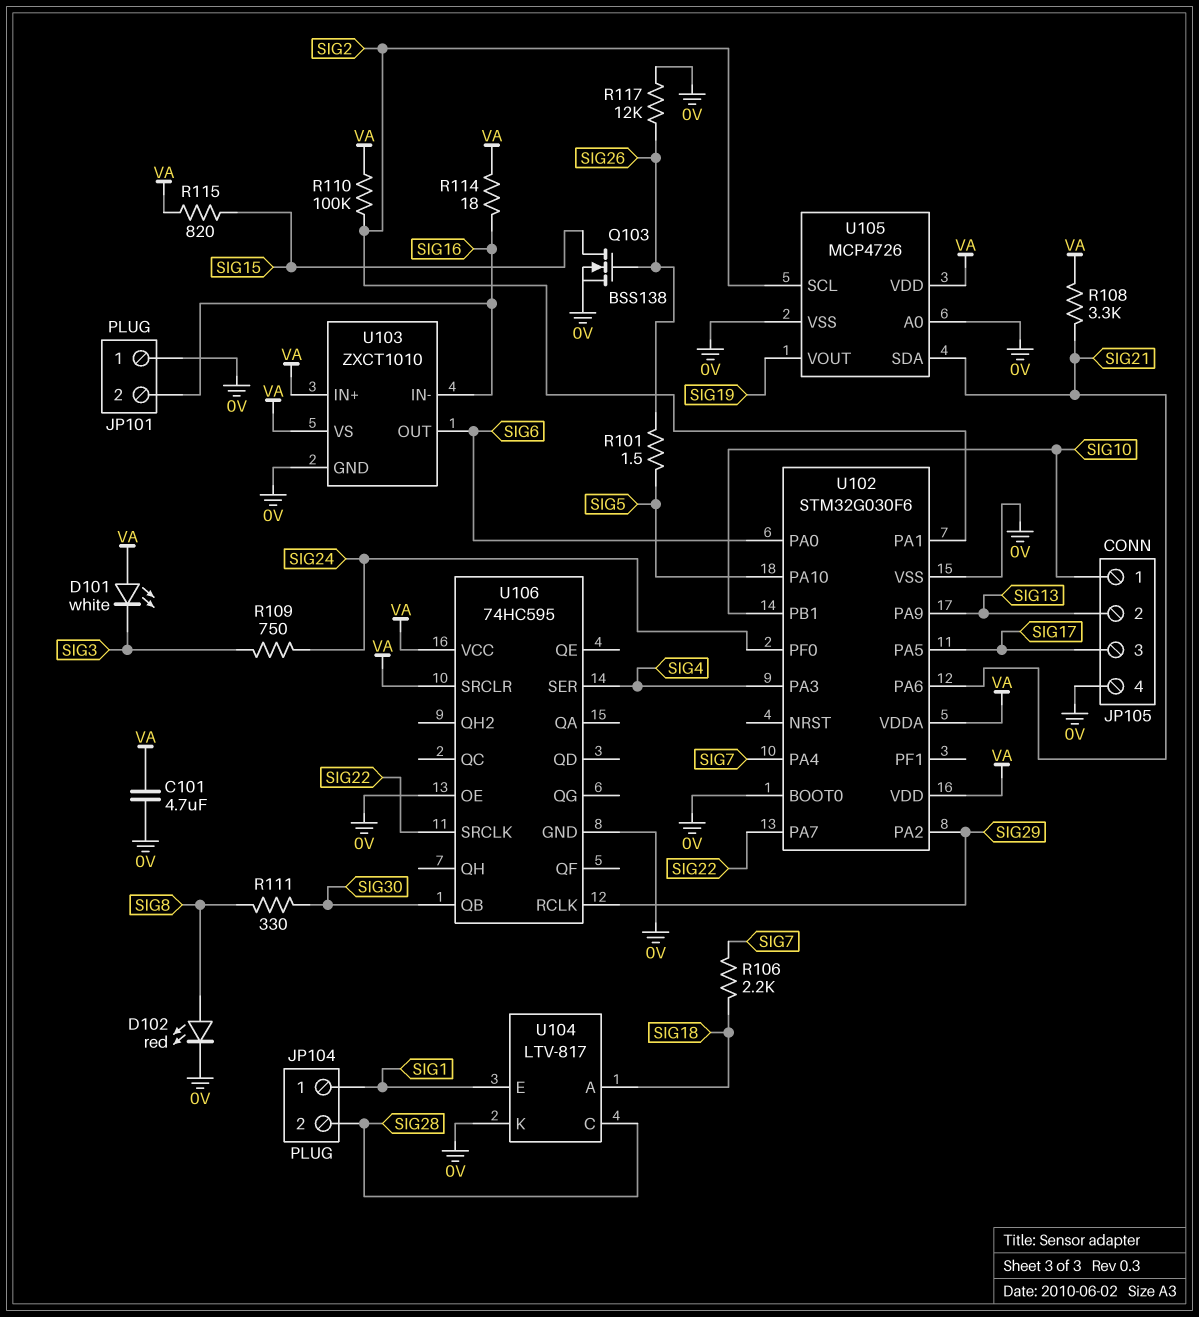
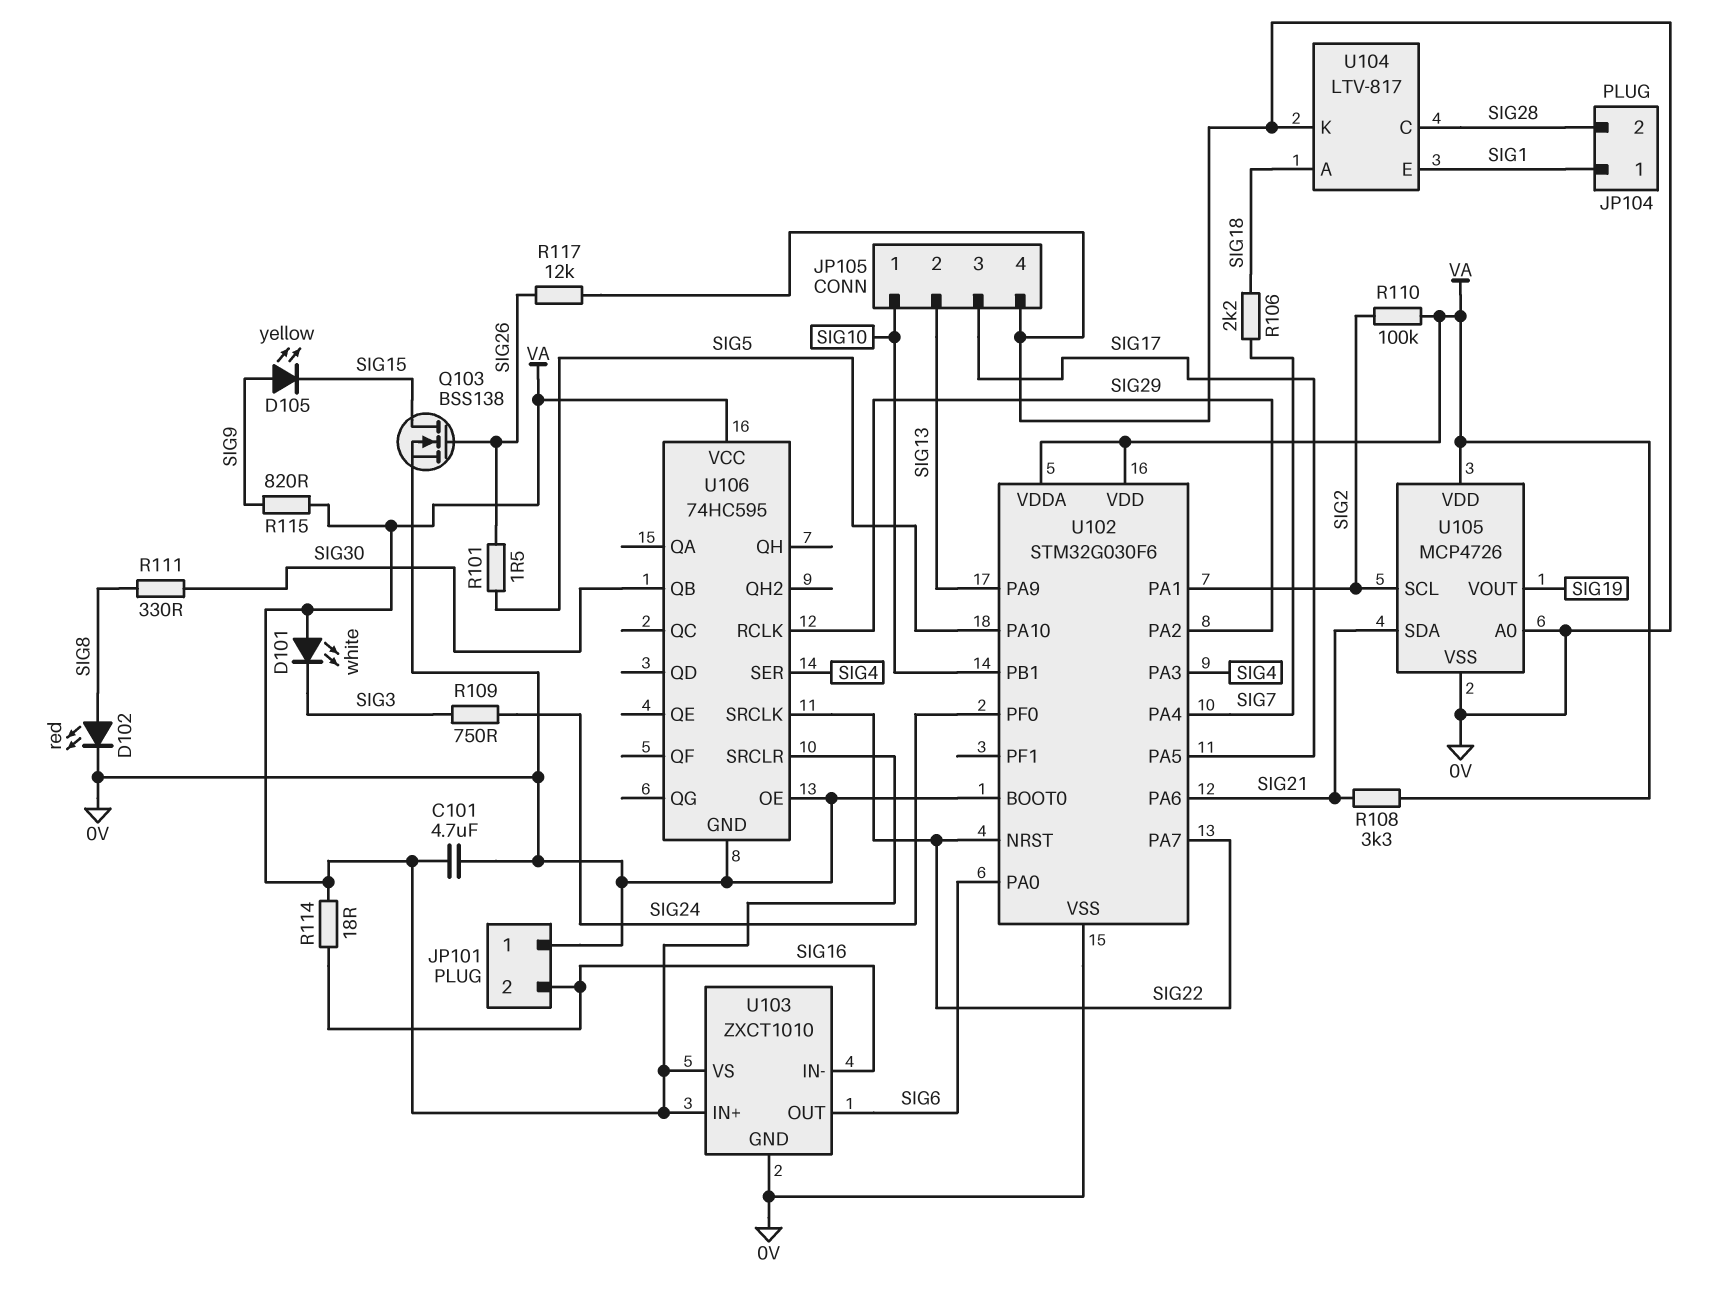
D105: none -> LED yellow (A SIG9, K SIG15)
R115: 820 (SIG15, VA) -> 820 (SIG9, VA)
U102 pin NRST: none -> SIG22

